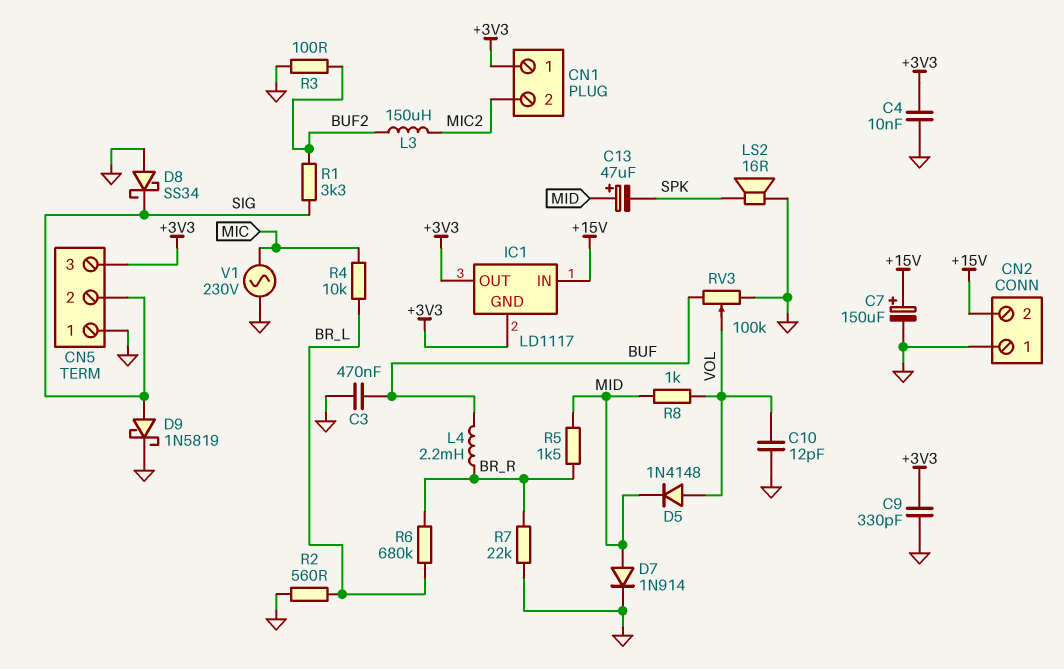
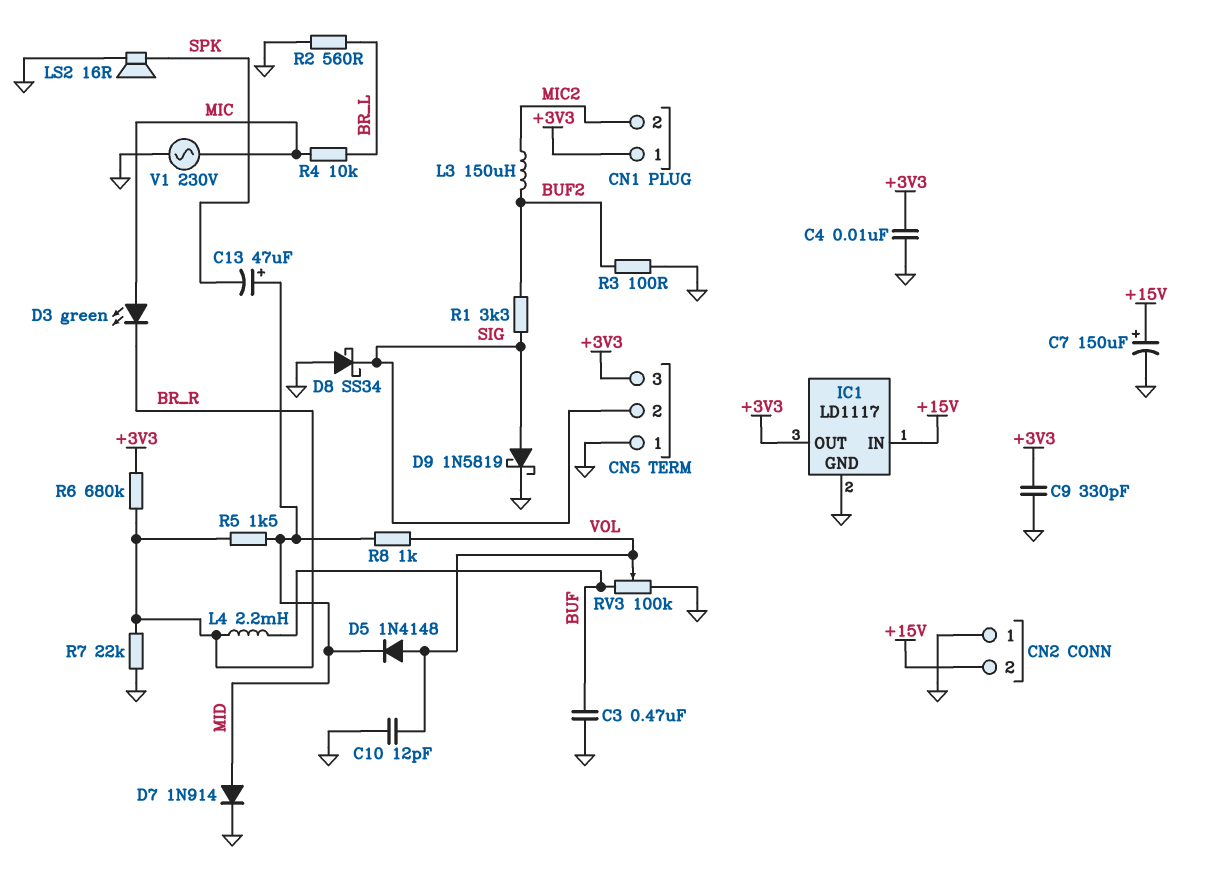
D3: none -> LED green (A MIC, K BR_R)
IC1 pin GND: +3V3 -> GND
R6: 680k (BR_L, BR_R) -> 680k (+3V3, BR_R)

